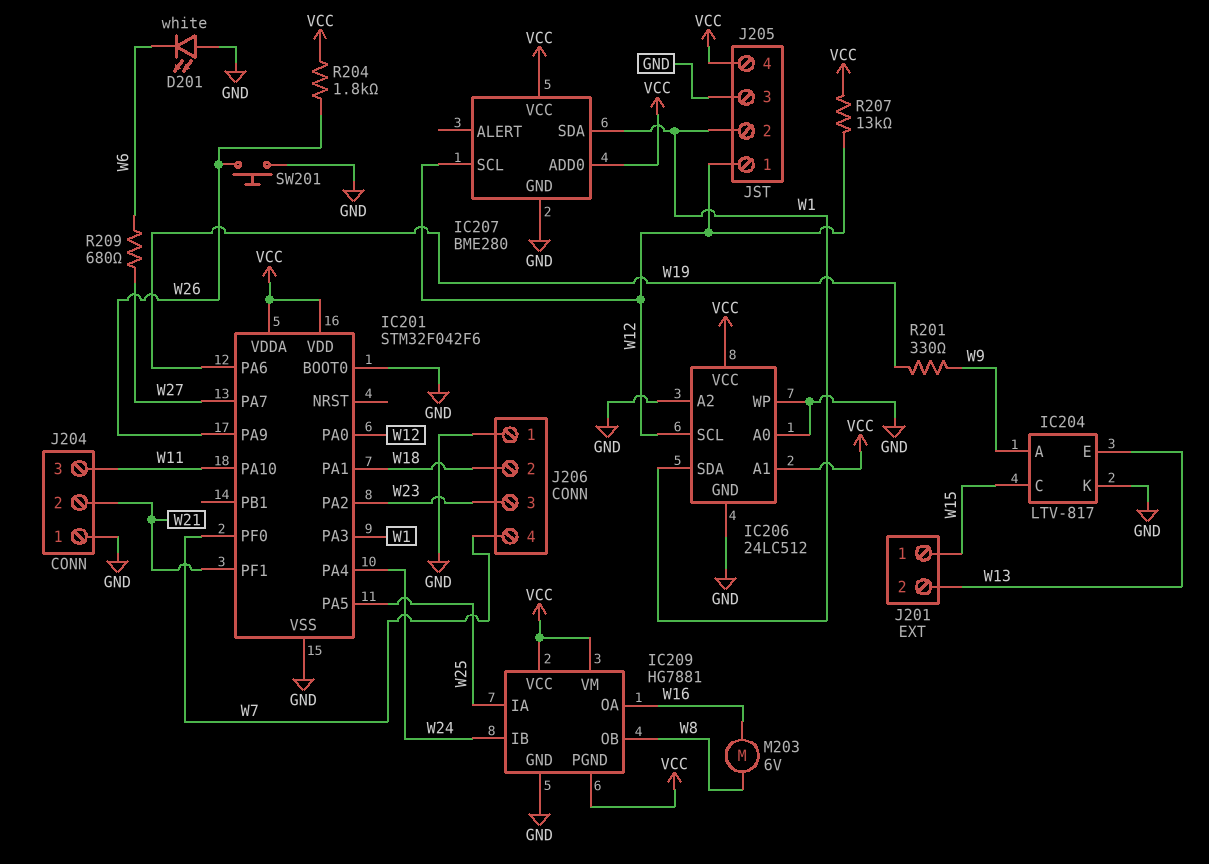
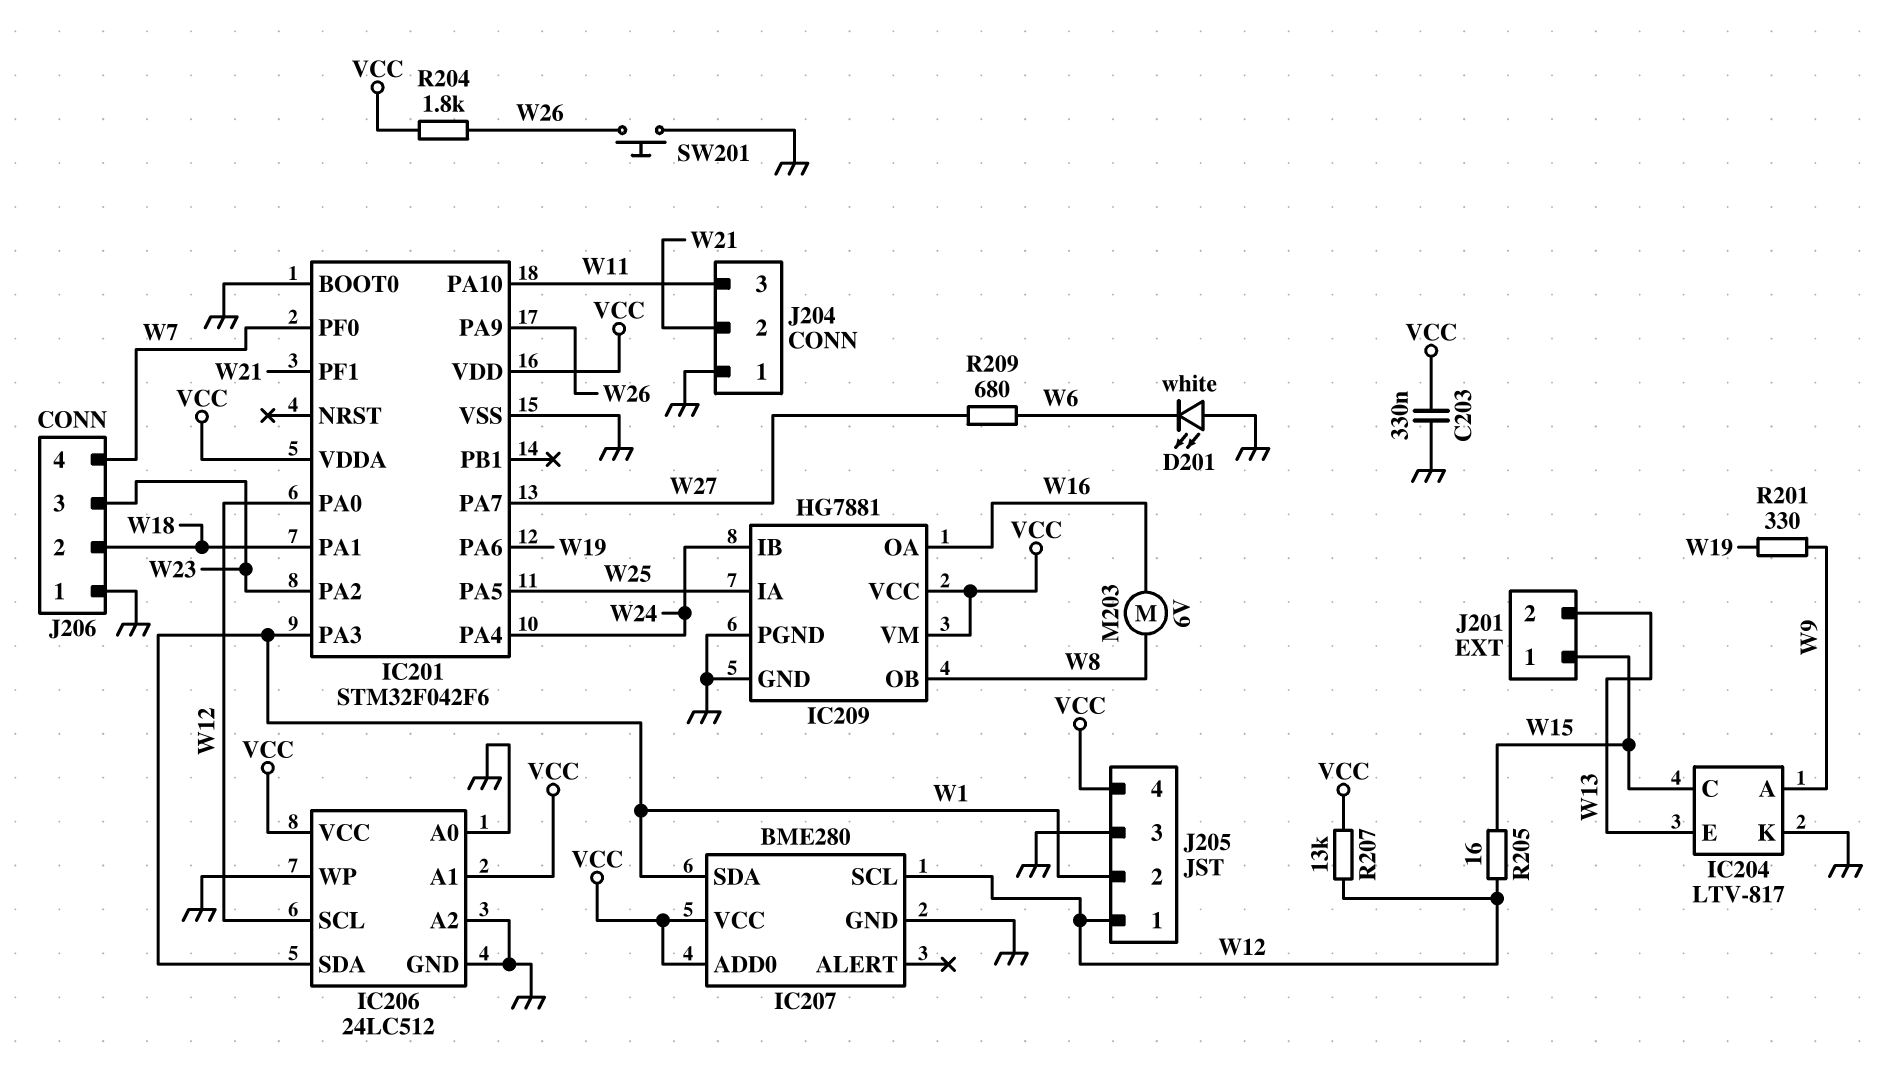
C203: none -> 330nF (GND, VCC)
IC209 pin PGND: VCC -> GND
R205: none -> 16 (W12, W15)

